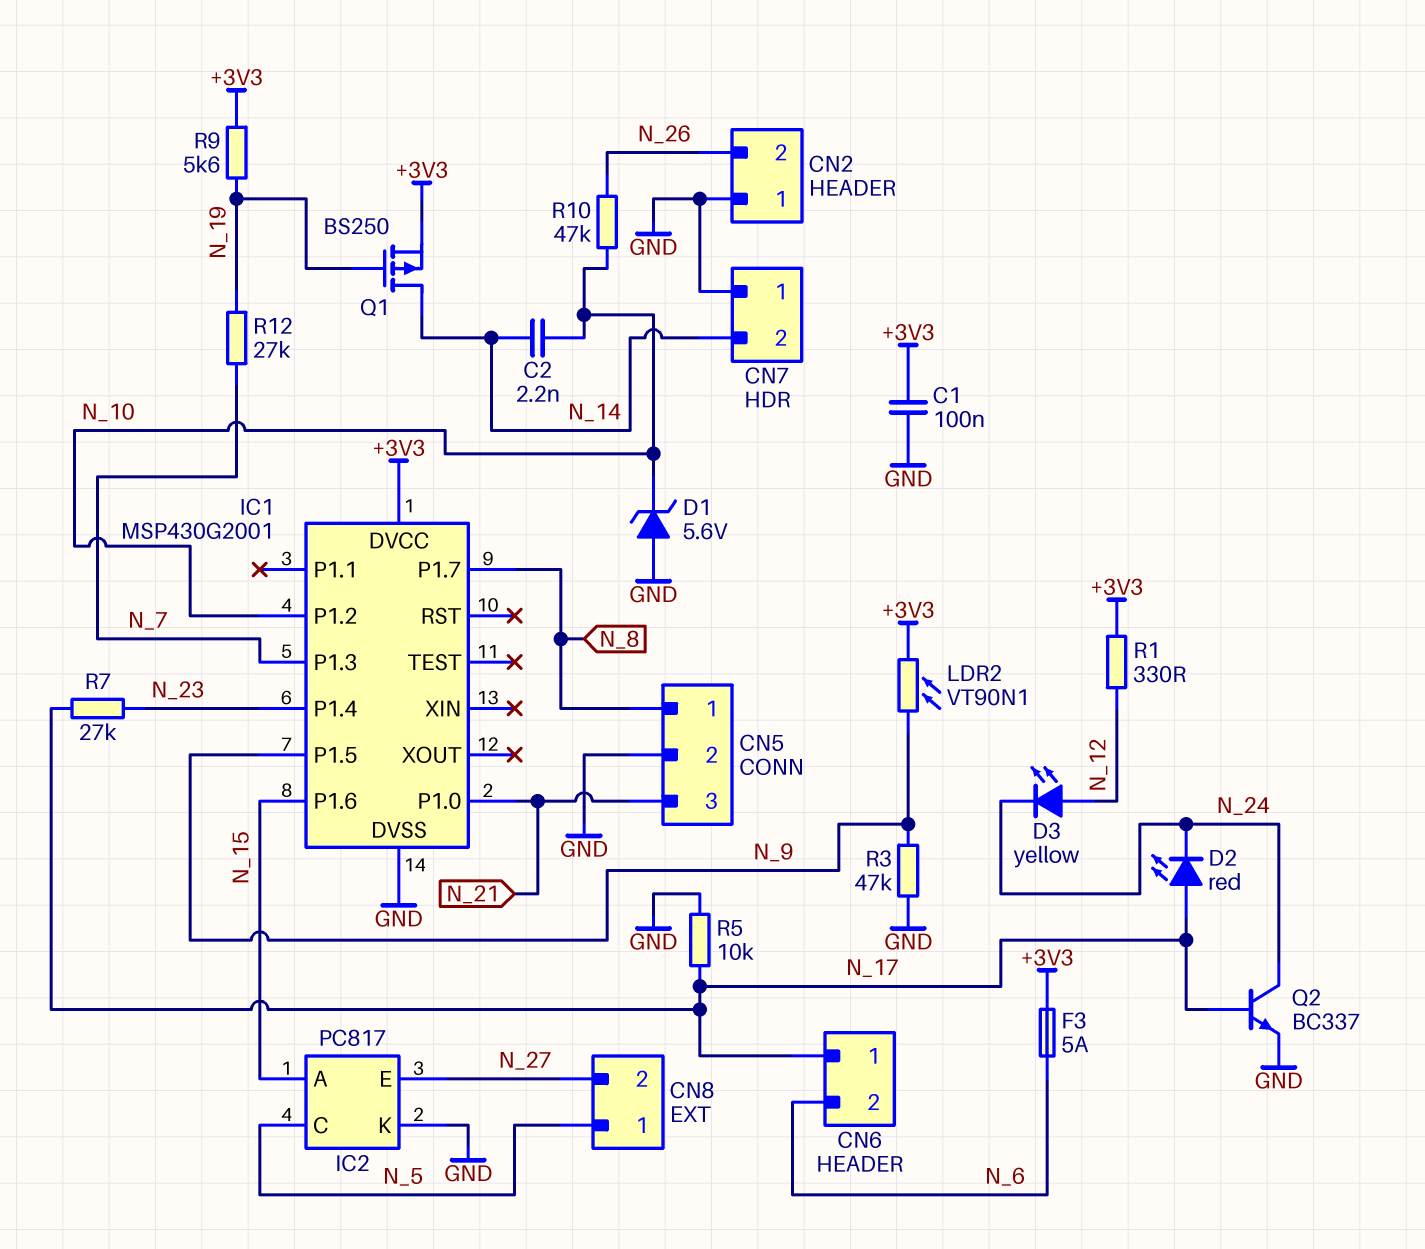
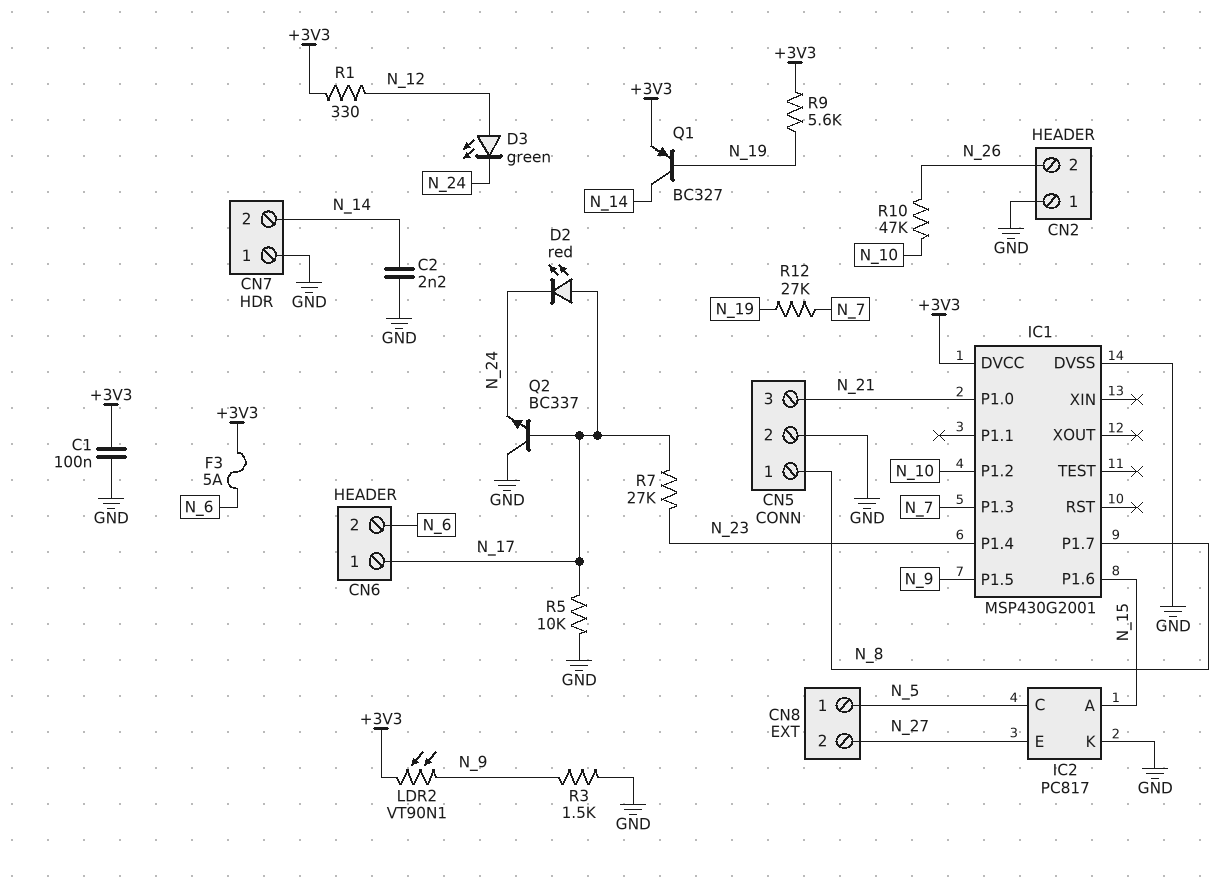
C2: 2.2nF (N_10, N_14) -> 2.2nF (GND, N_14)
D1: zener 5.6V (A GND, K N_10) -> none
D3: LED yellow (A N_12, K N_24) -> LED green (A N_12, K N_24)
Q1: PMOS BS250 (G N_19, D N_14, S +3V3) -> PNP BC327 (B N_19, C N_14, E +3V3)
Q2: NPN BC337 (B N_17, C N_24, E GND) -> NPN BC337 (B N_17, C GND, E N_24)
R3: 47k (GND, N_9) -> 1.5k (GND, N_9)

